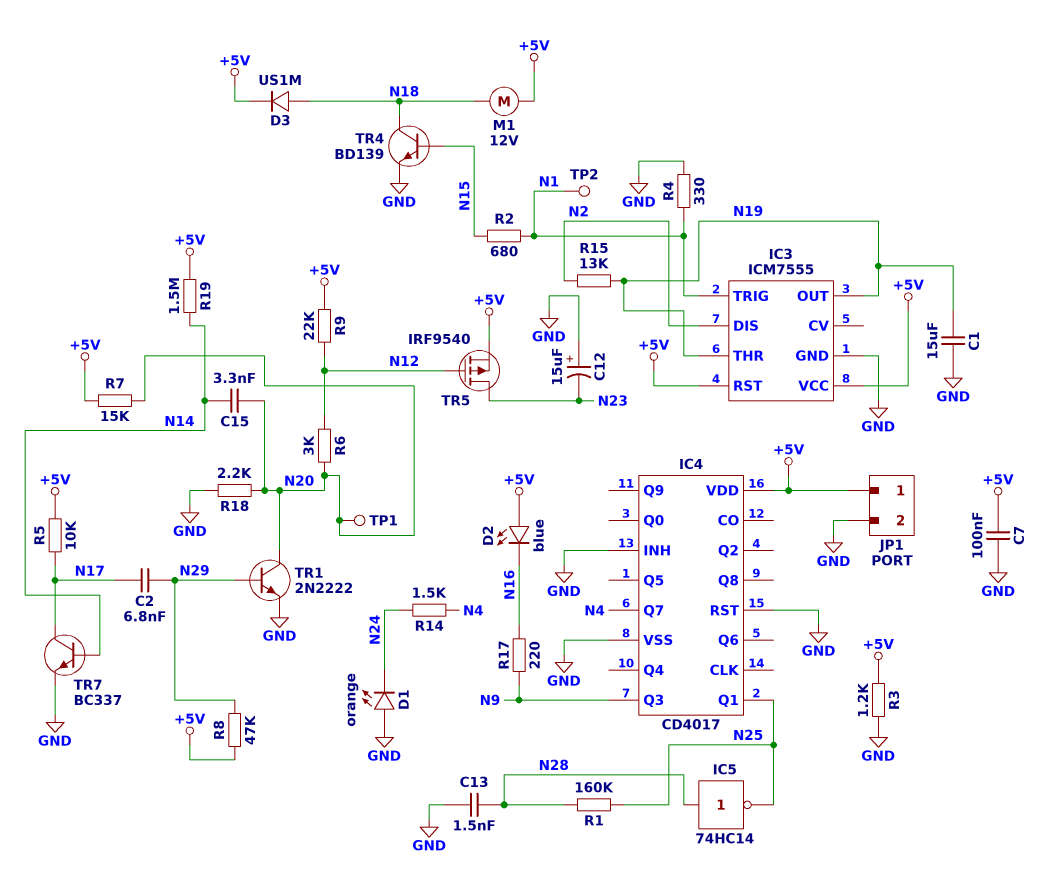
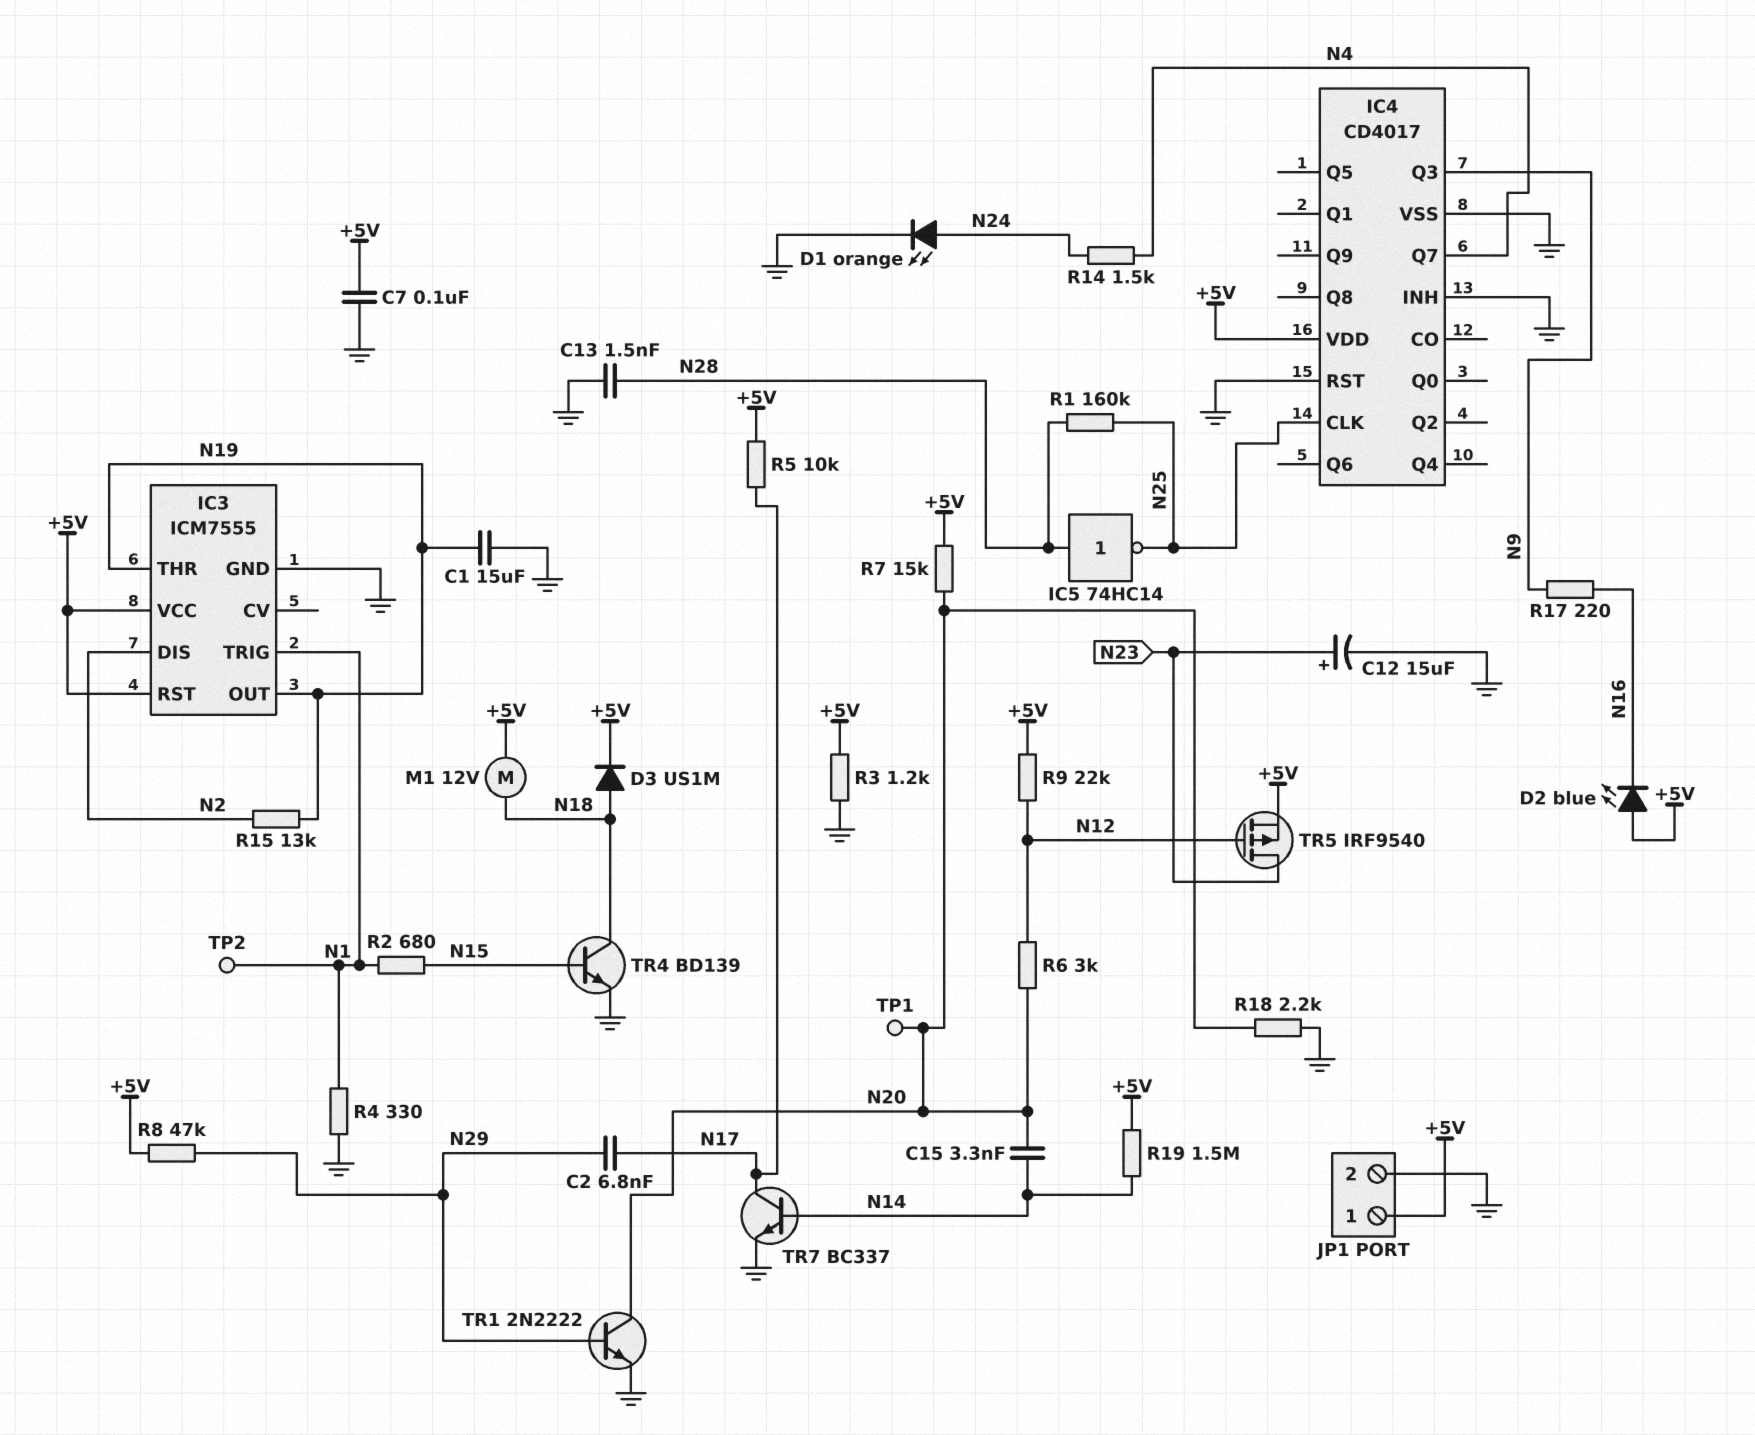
C12: 15uF (plus GND, minus N23) -> 15uF (plus N23, minus GND)
D1: LED orange (A GND, K N24) -> LED orange (A N24, K GND)
IC4 pin CLK: none -> N25
IC4 pin Q1: N25 -> none

